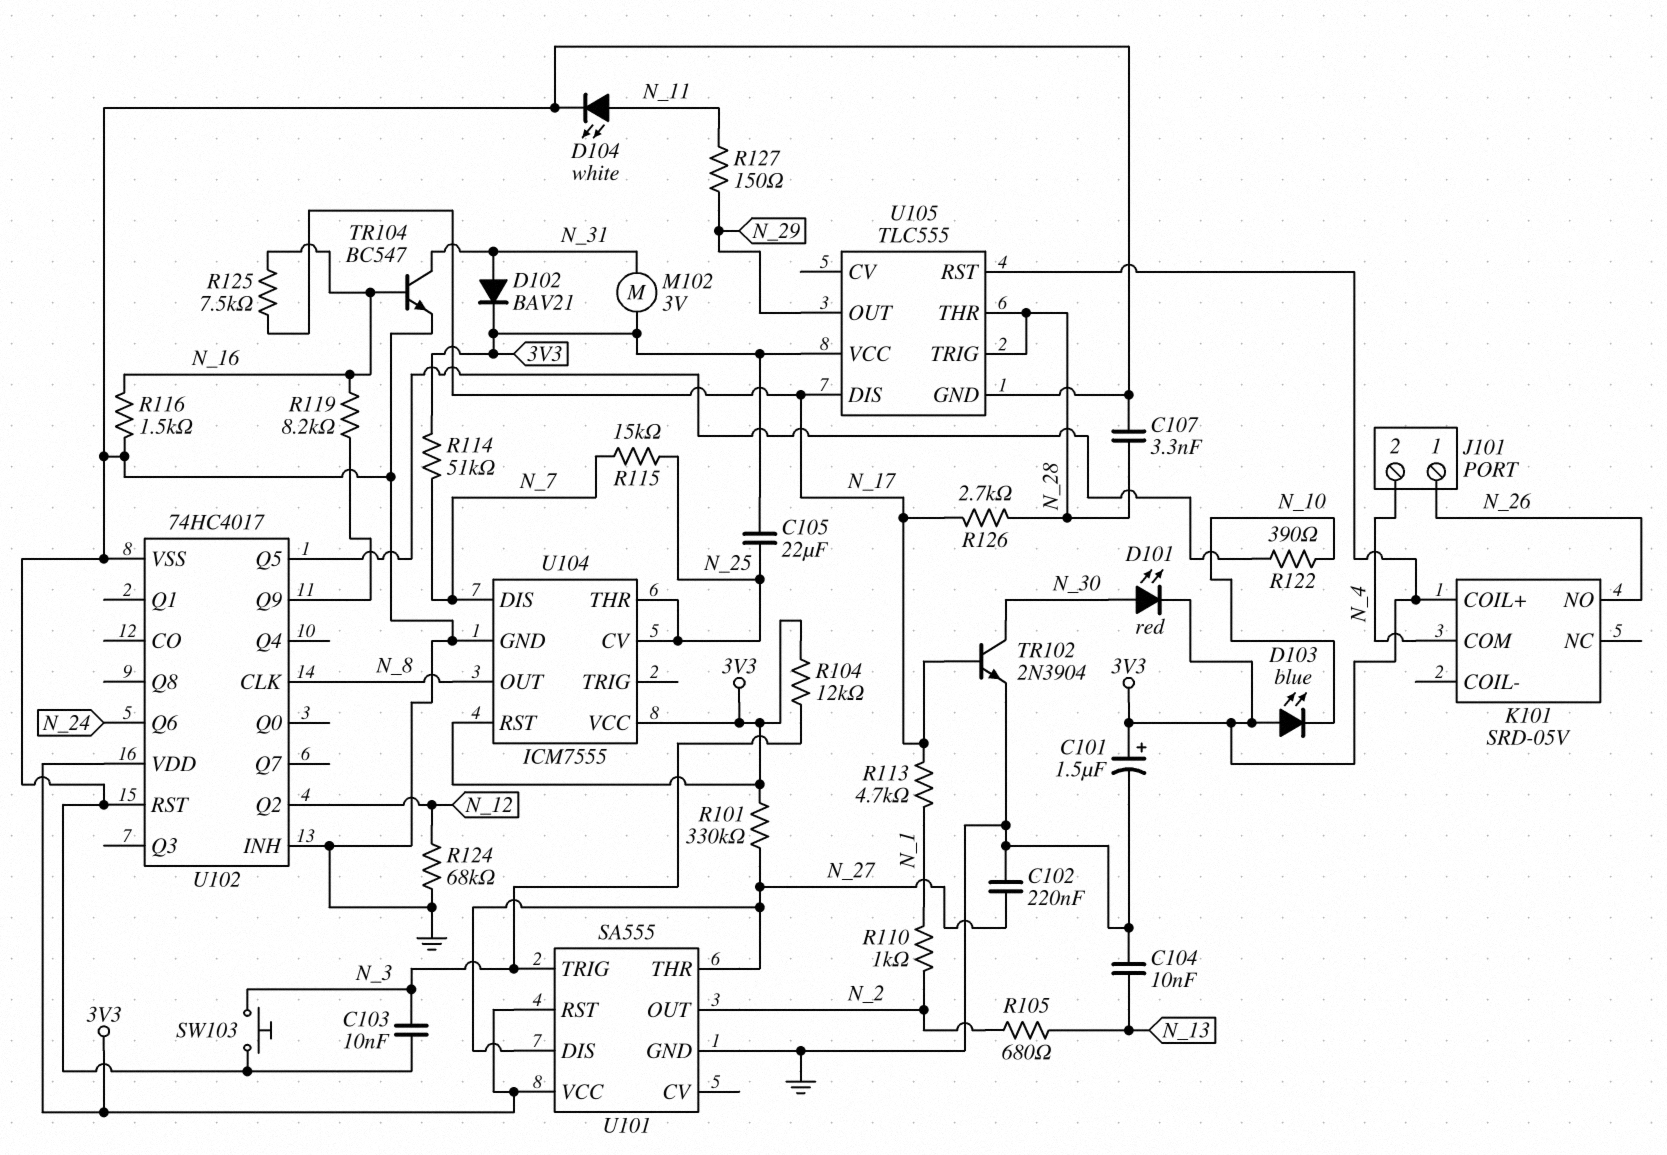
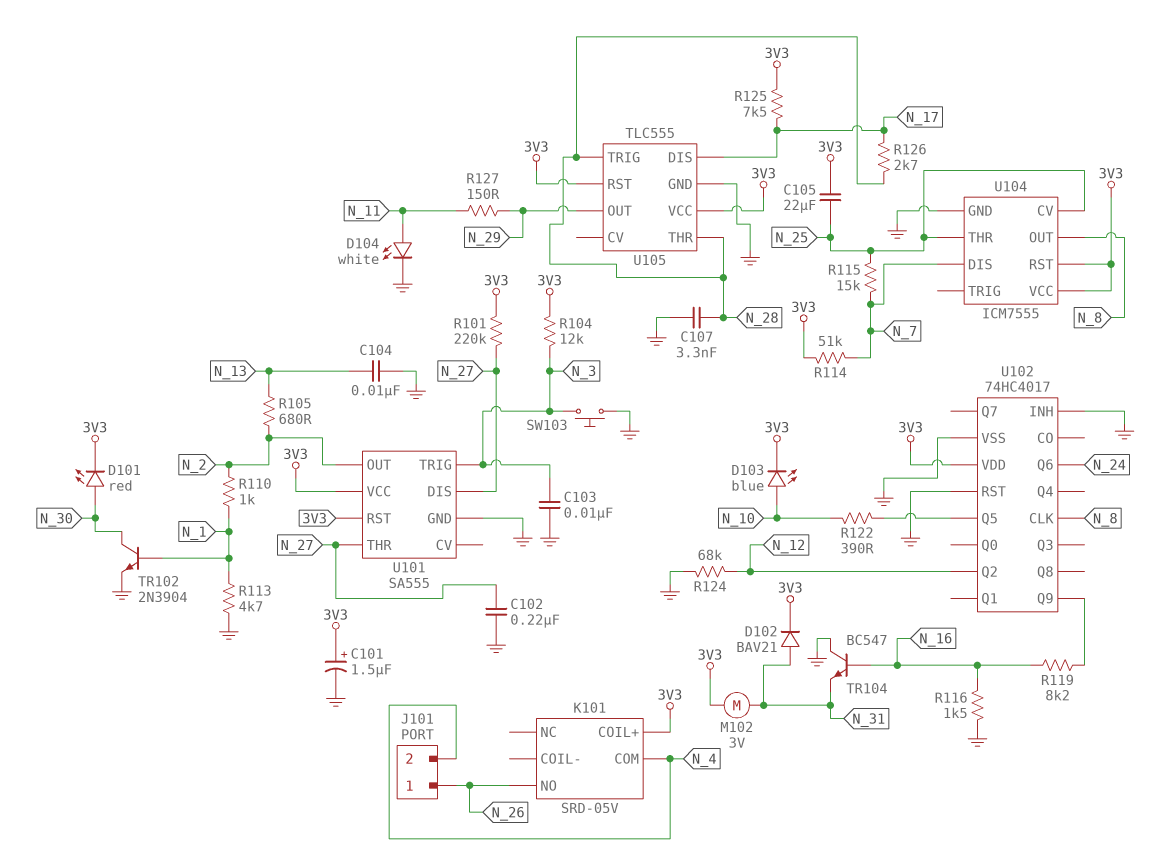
D103: LED blue (A 3V3, K N_10) -> LED blue (A N_10, K 3V3)
R101: 330k (3V3, N_27) -> 220k (3V3, N_27)
R113: 4.7k (N_1, N_17) -> 4.7k (GND, N_1)
R125: 7.5k (N_16, N_17) -> 7.5k (3V3, N_17)
TR102: NPN 2N3904 (B N_17, C N_30, E GND) -> NPN 2N3904 (B N_1, C N_30, E GND)
TR104: NPN BC547 (B N_16, C N_31, E GND) -> NPN BC547 (B N_16, C GND, E N_31)

